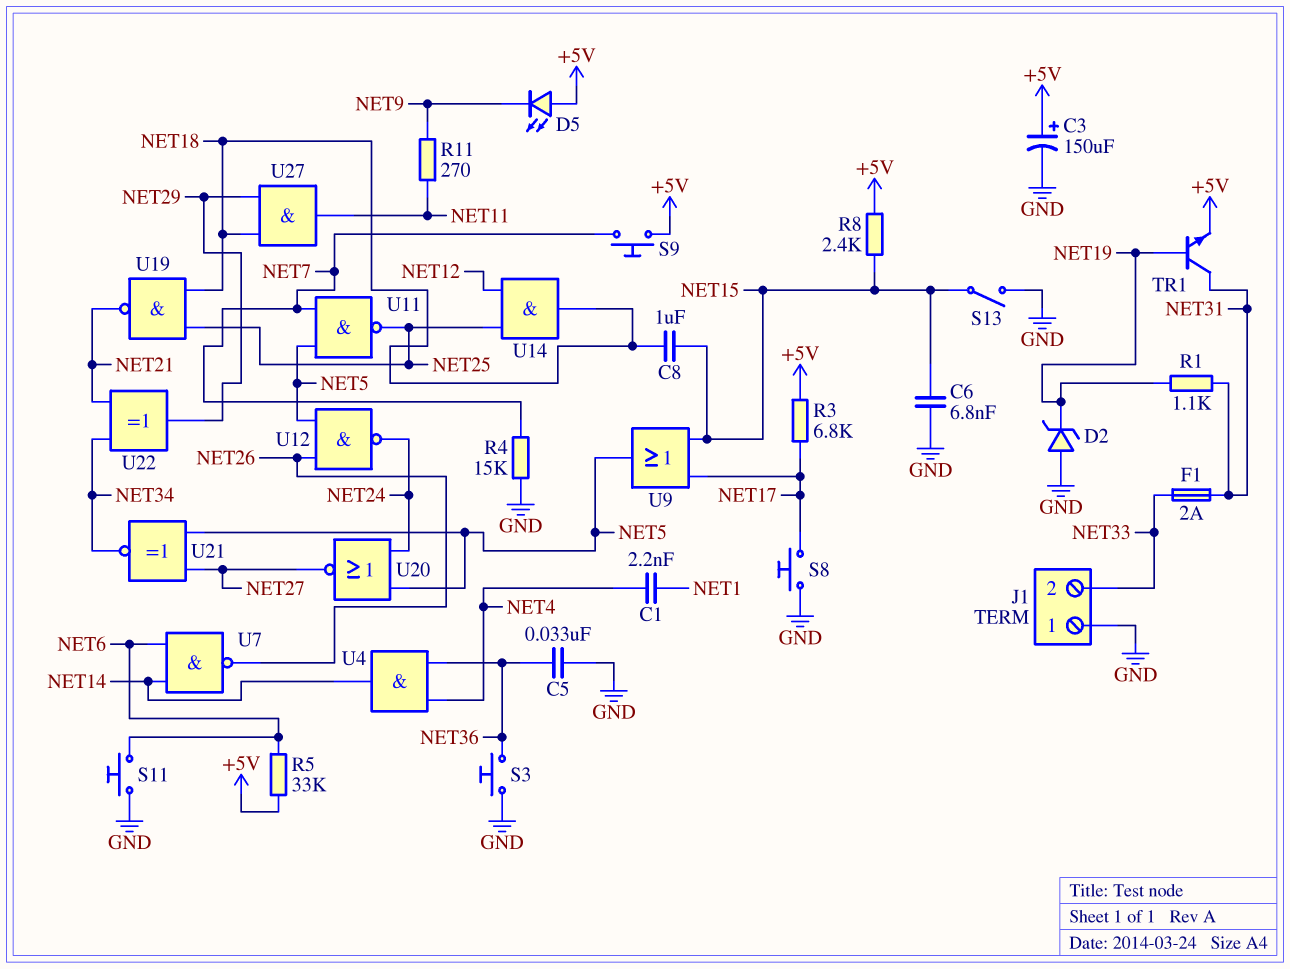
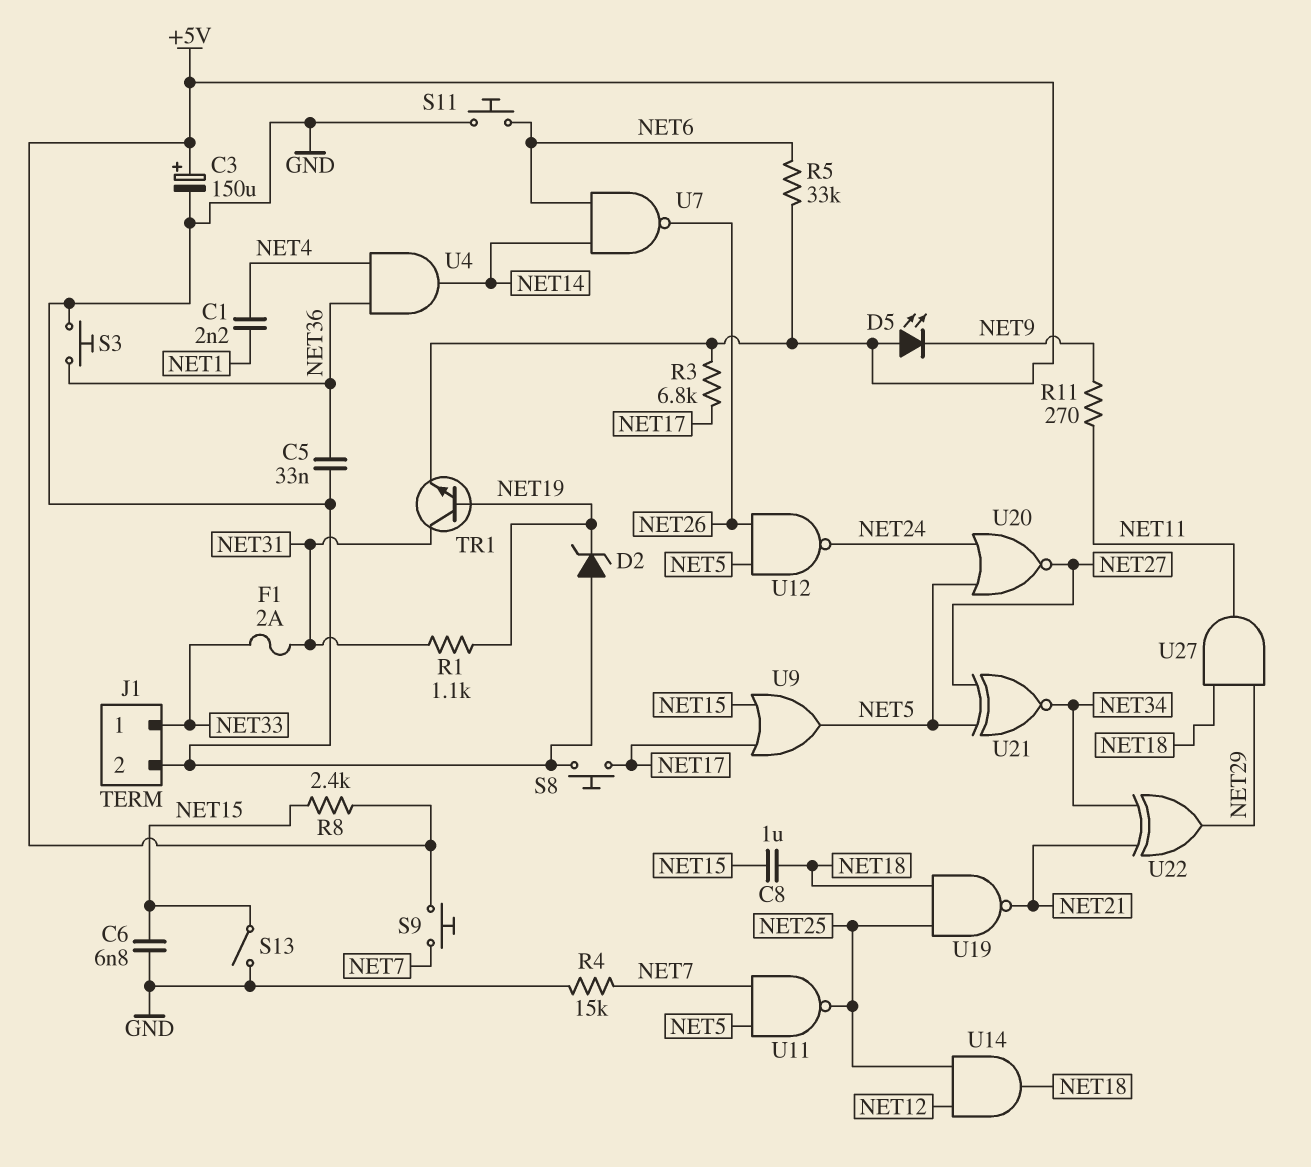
J1 pin 1: GND -> NET33
J1 pin 2: NET33 -> GND

